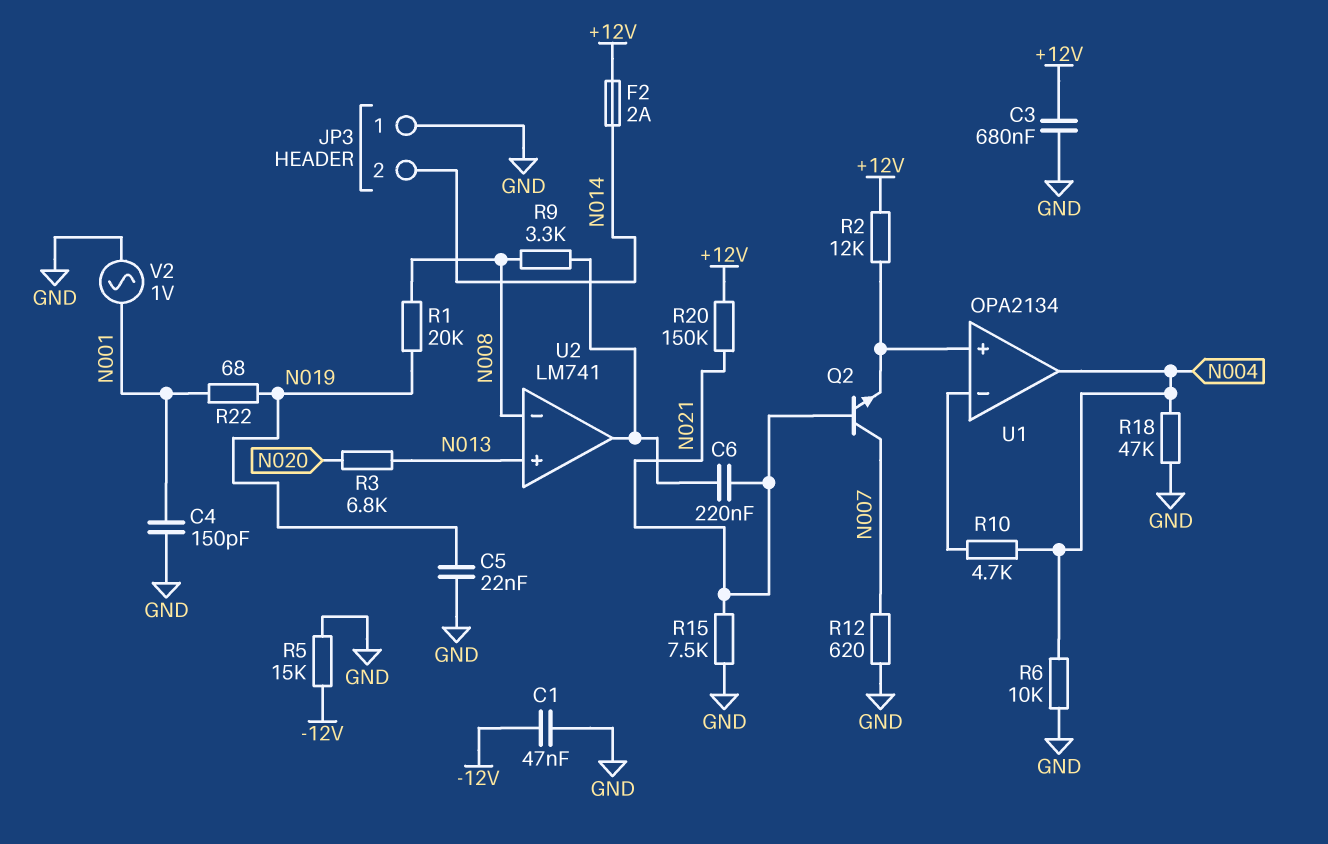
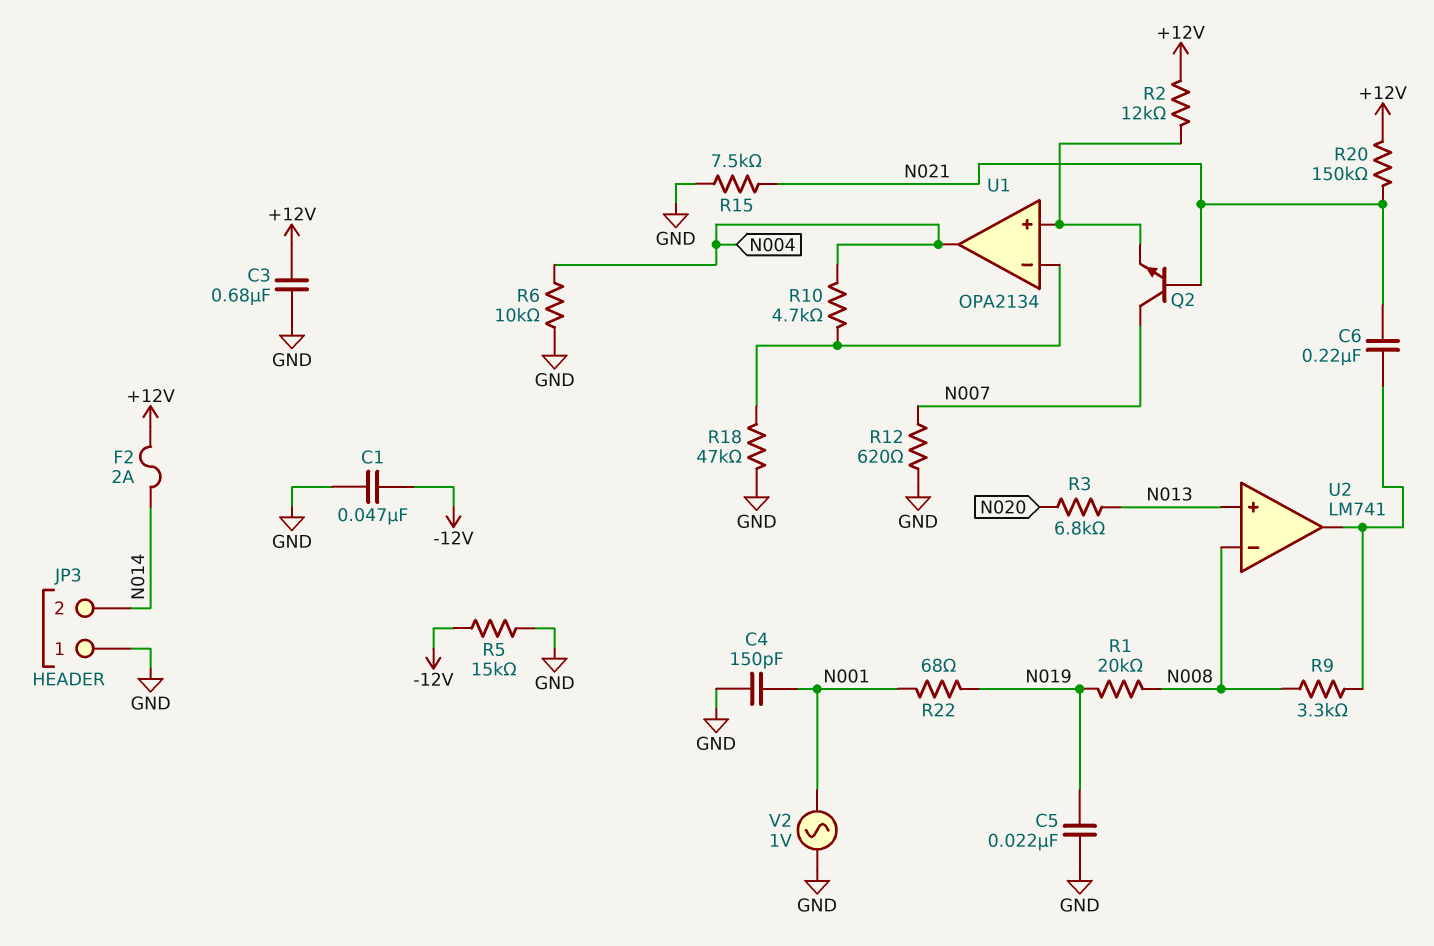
R18: 47k (GND, N004) -> 47k (GND, U1/in-)

